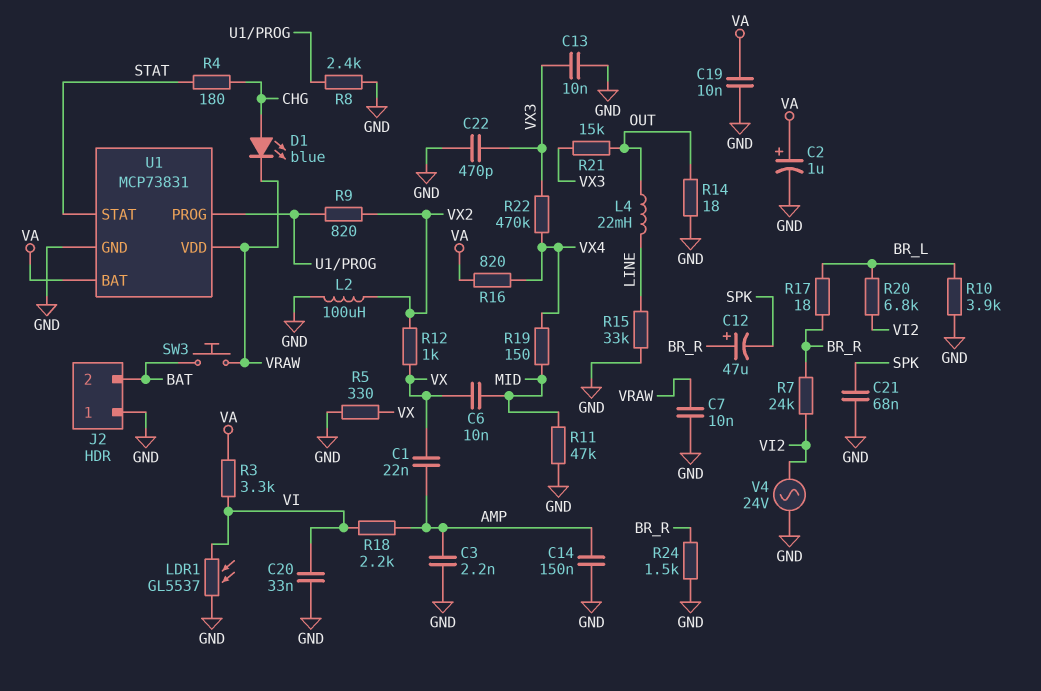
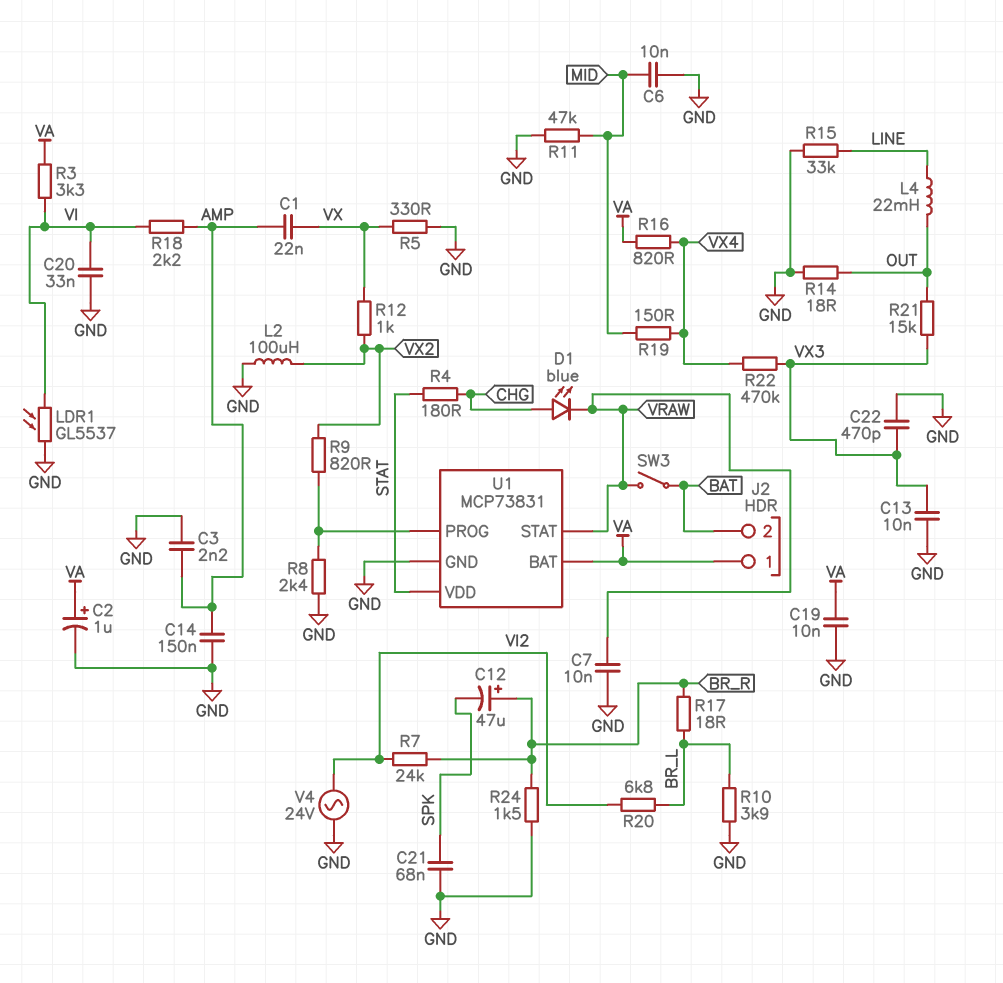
C6: 10nF (MID, VX) -> 10nF (GND, MID)
J2 pin 1: GND -> VA
SW3: button (BAT, VRAW) -> switch (BAT, VRAW)
U1 pin STAT: STAT -> VRAW
U1 pin VDD: VRAW -> STAT

